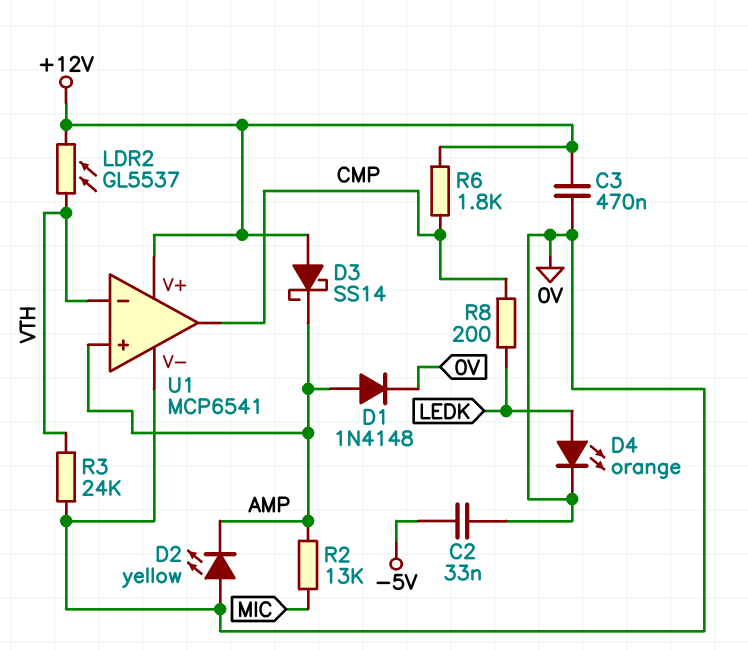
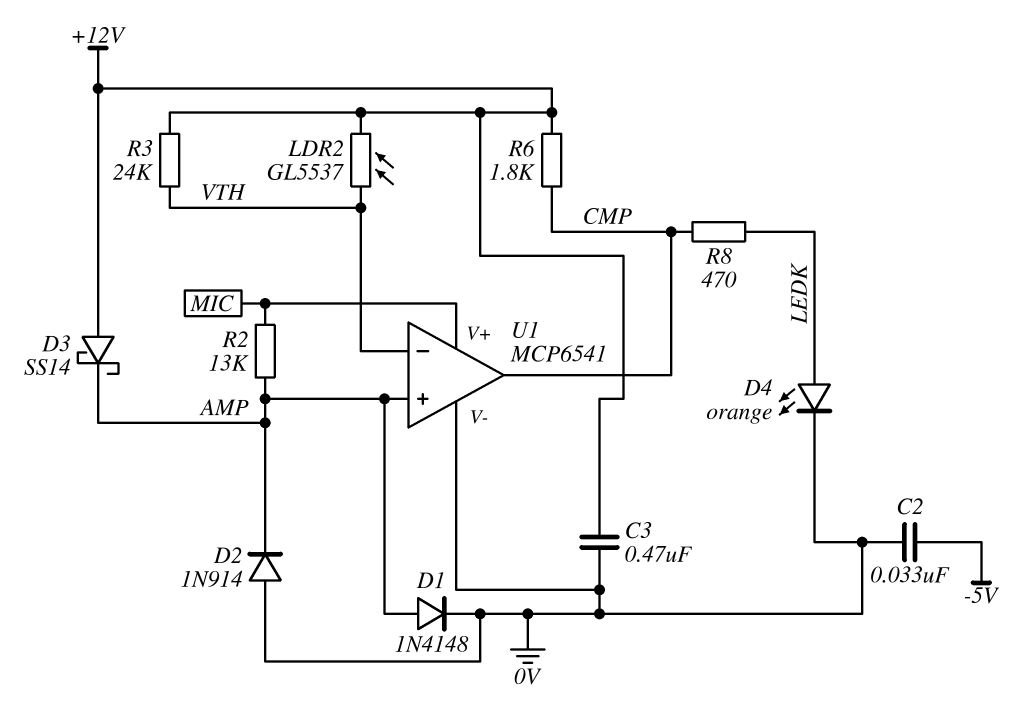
D2: LED yellow (A 0V, K AMP) -> diode 1N914 (A 0V, K AMP)
R3: 24k (0V, VTH) -> 24k (+12V, VTH)
R8: 200 (CMP, LEDK) -> 470 (CMP, LEDK)
U1 pin V+: +12V -> MIC

